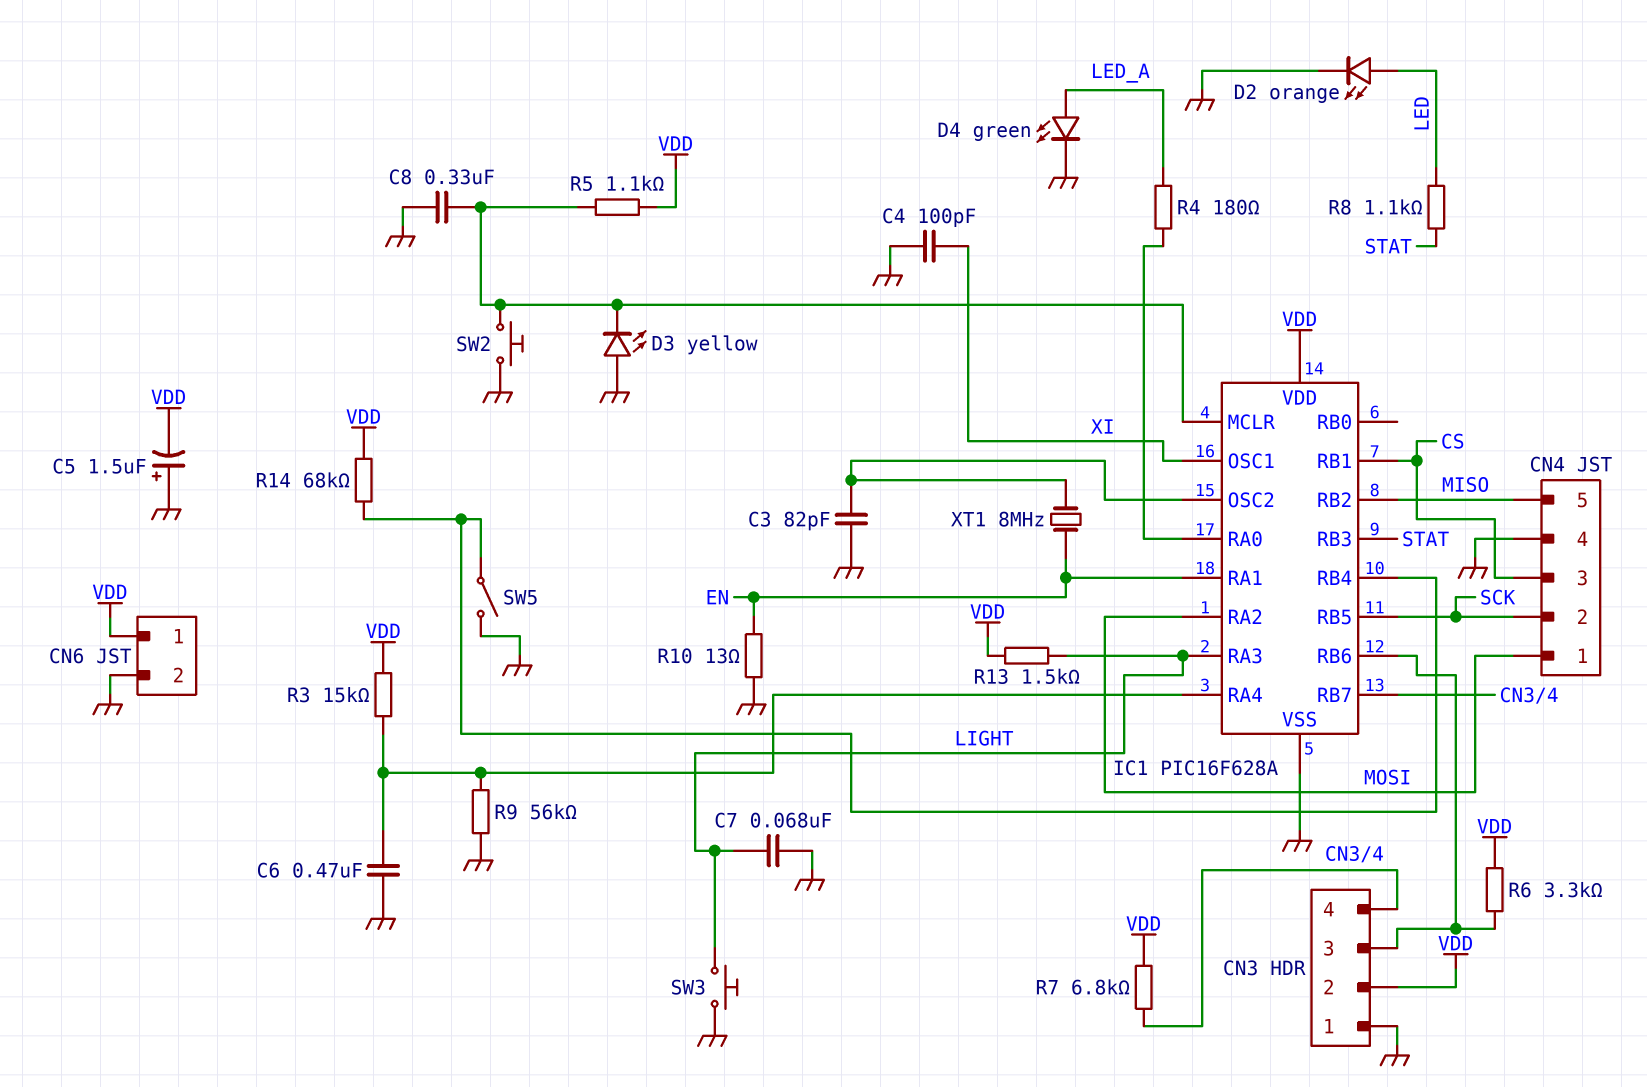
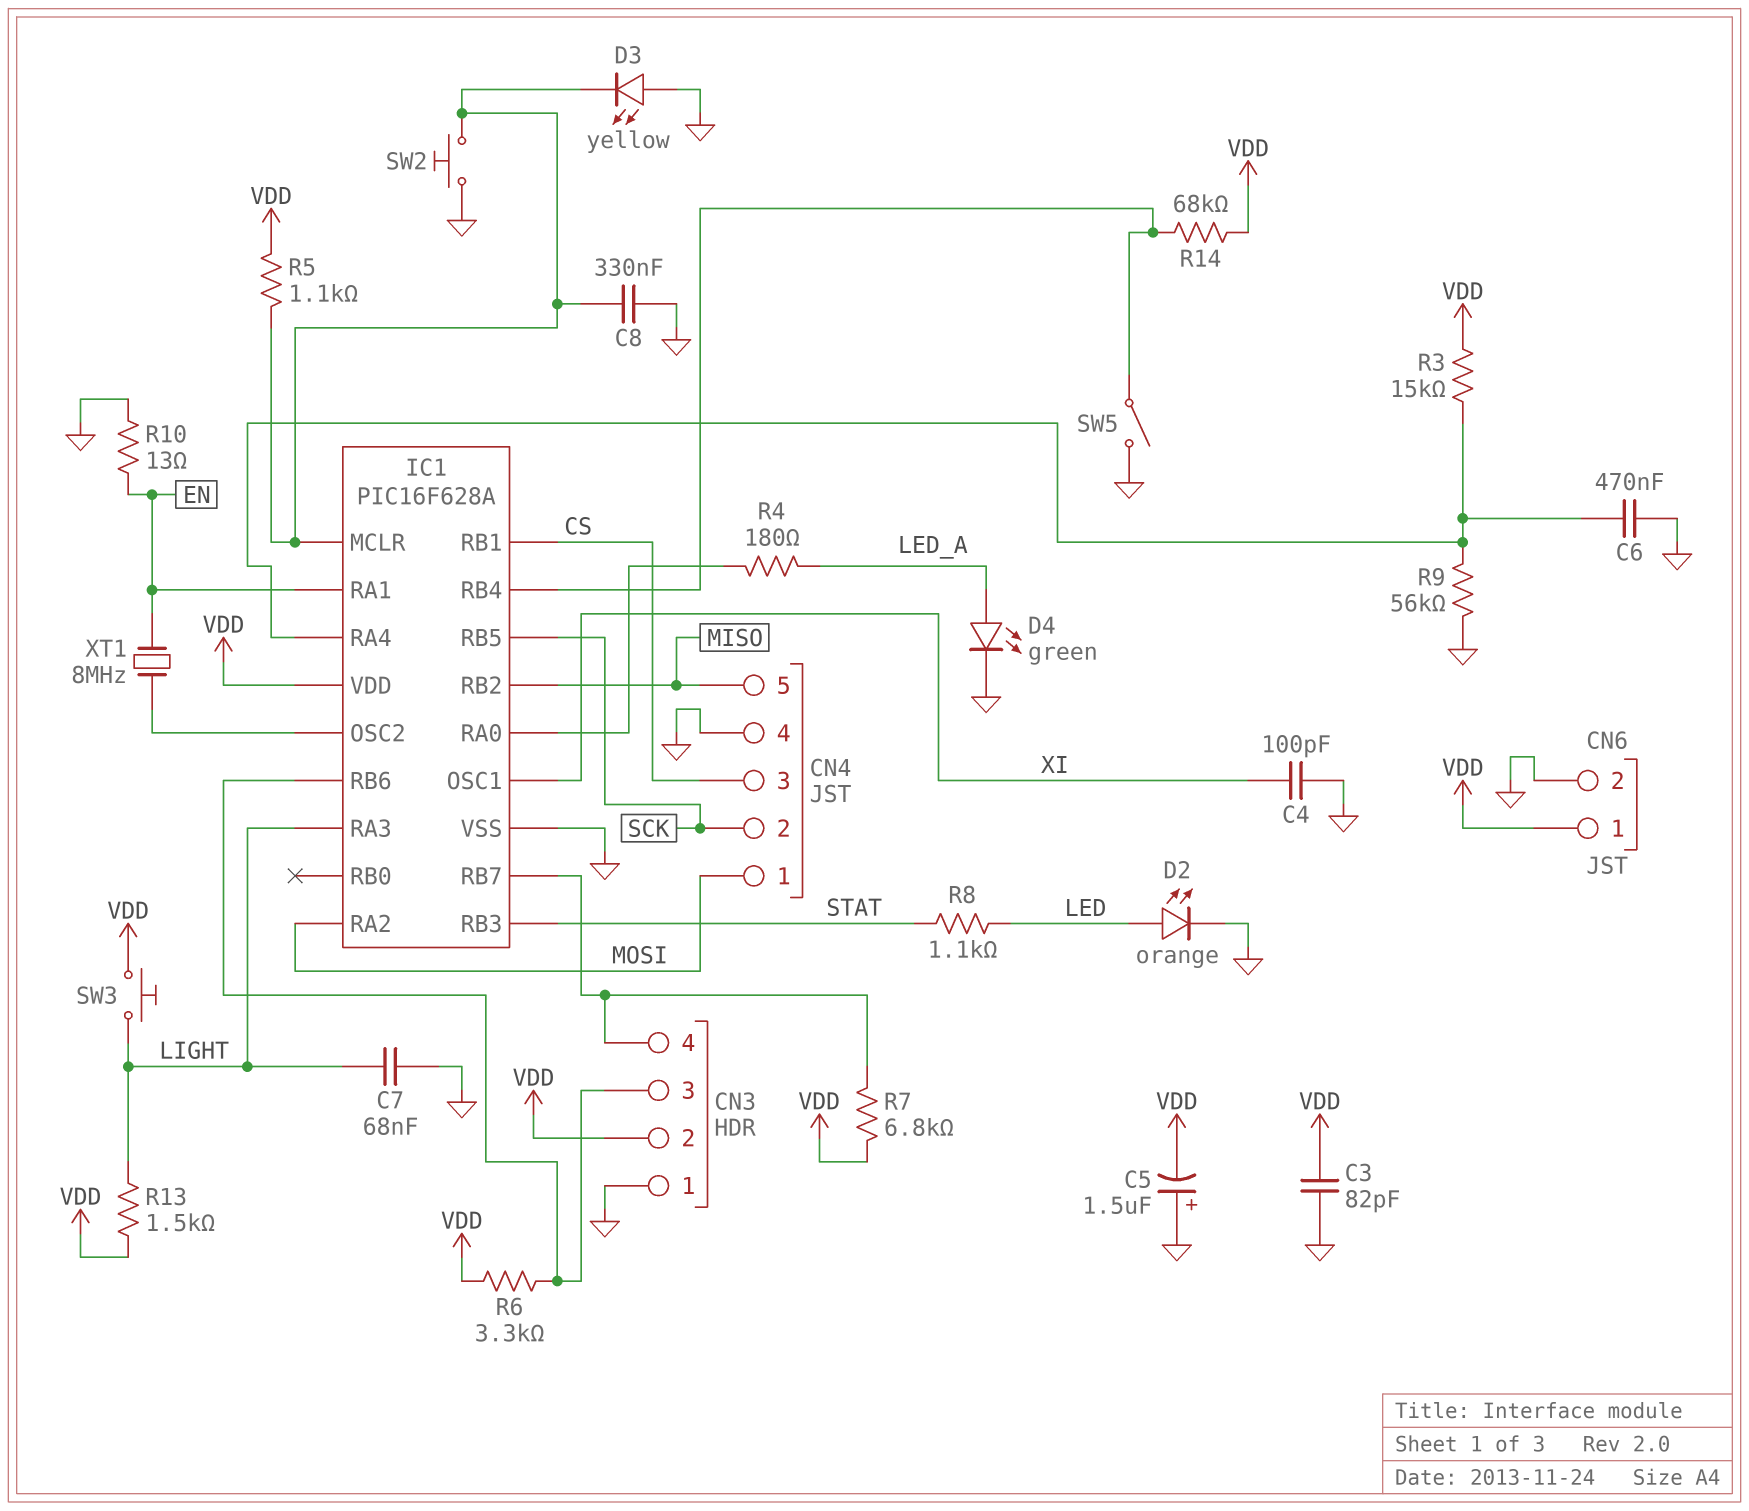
C3: 82pF (GND, IC1/OSC2) -> 82pF (GND, VDD)
SW3: button (GND, LIGHT) -> button (LIGHT, VDD)

